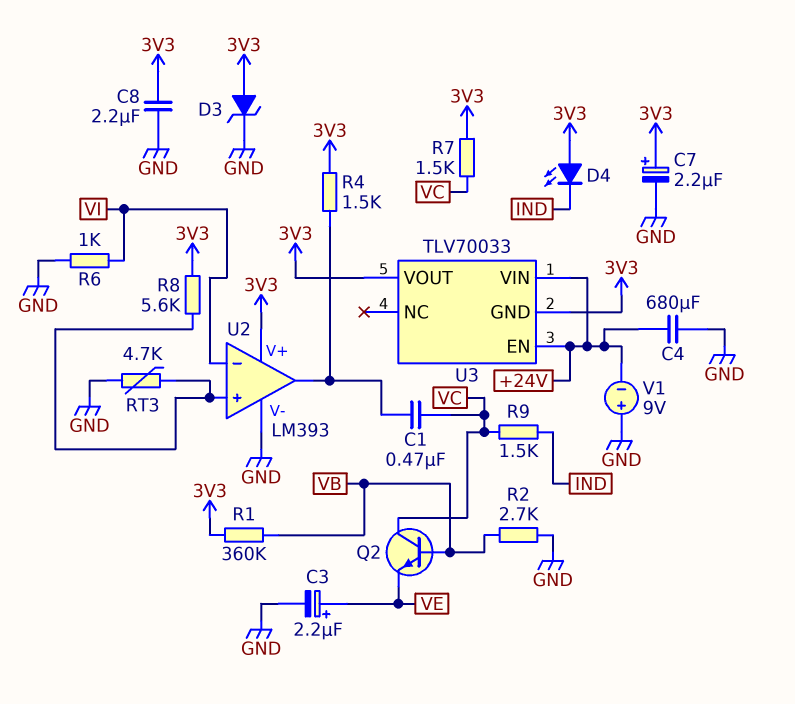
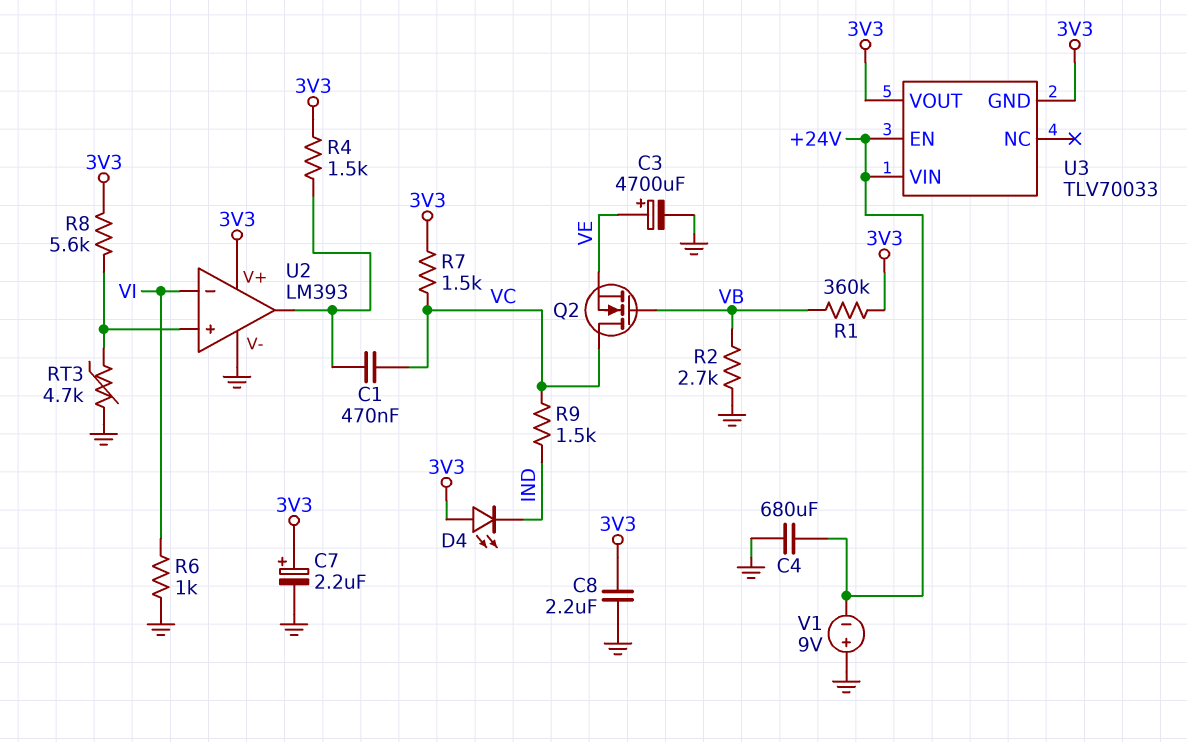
C3: 2.2uF (plus VE, minus GND) -> 4700uF (plus VE, minus GND)
D3: zener (A 3V3, K GND) -> none
Q2: NPN (B VB, C VC, E VE) -> NMOS (G VB, D VC, S VE)

